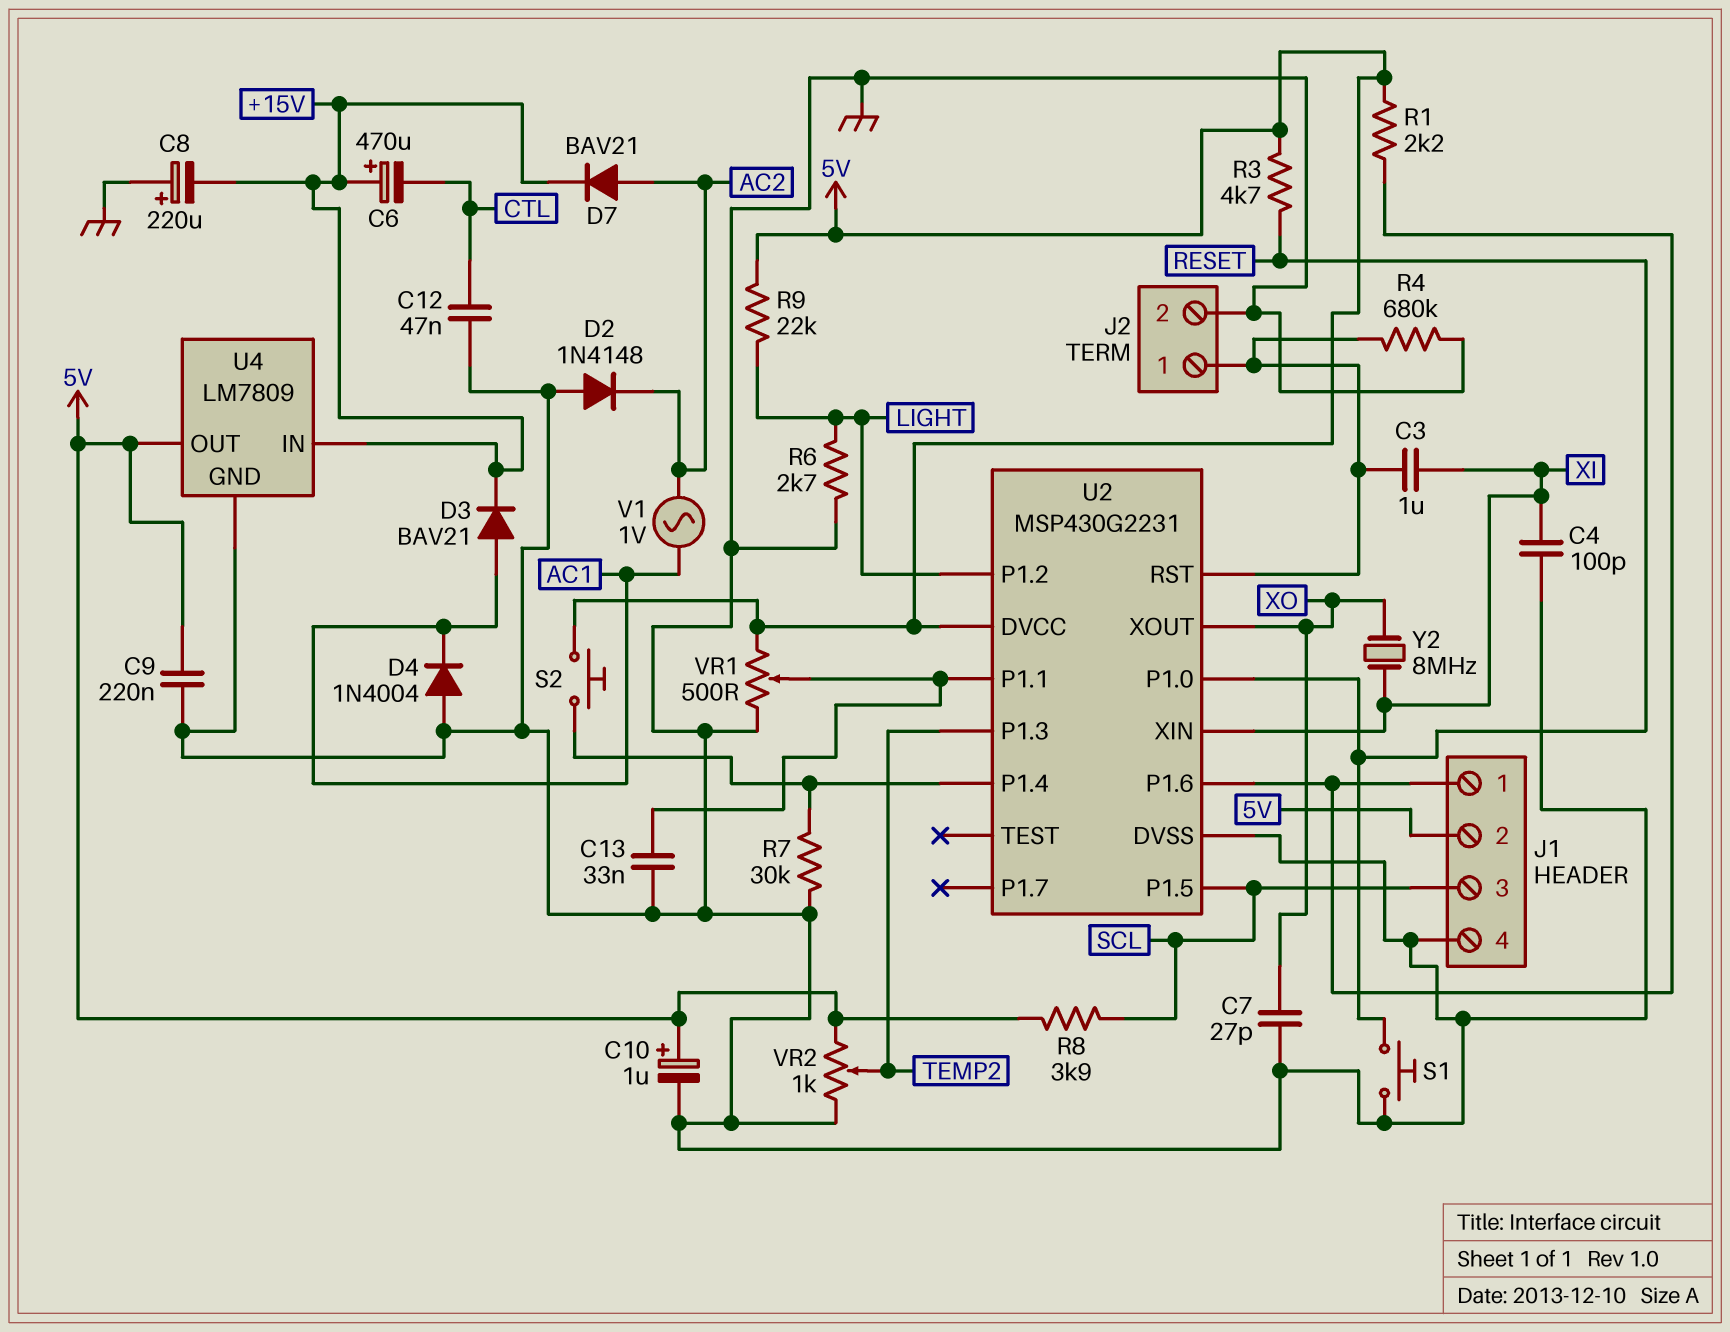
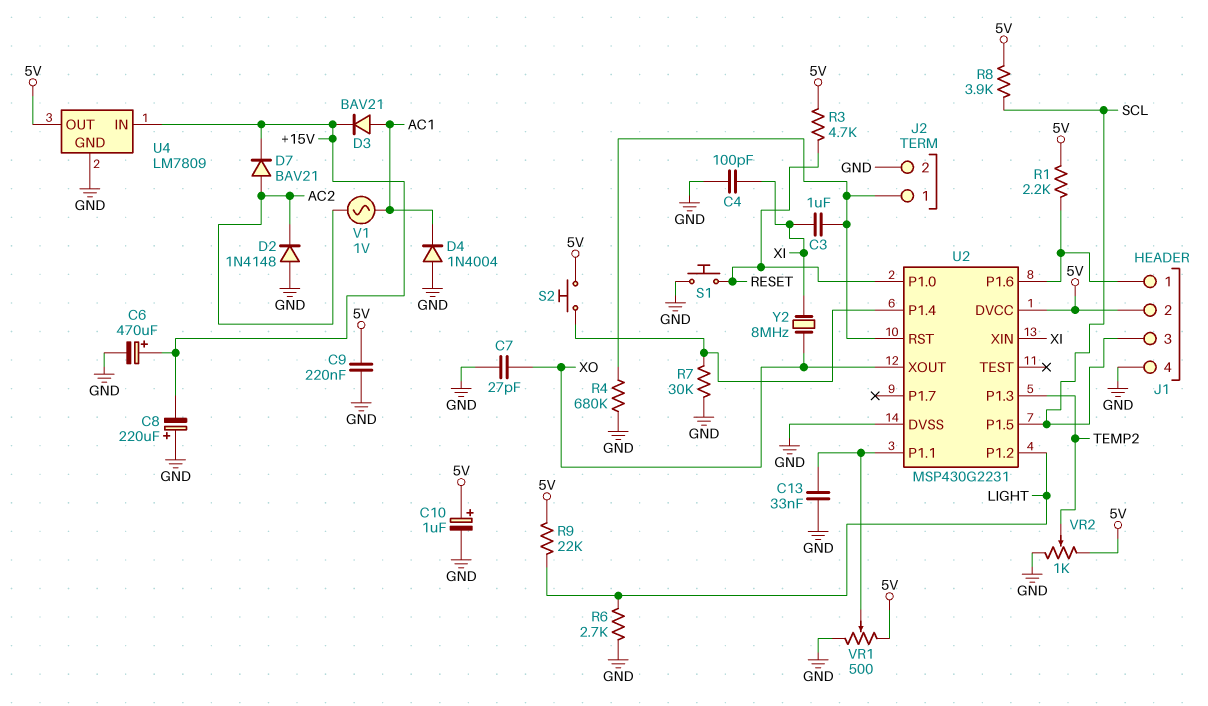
C6: 470uF (plus +15V, minus CTL) -> 470uF (plus +15V, minus GND)
C12: 47nF (CTL, GND) -> none

